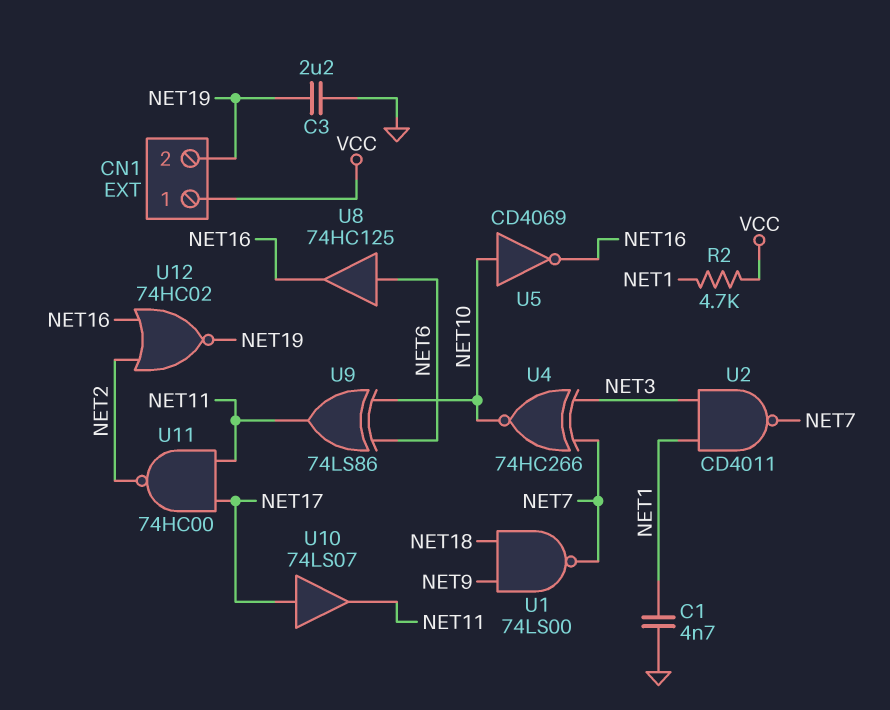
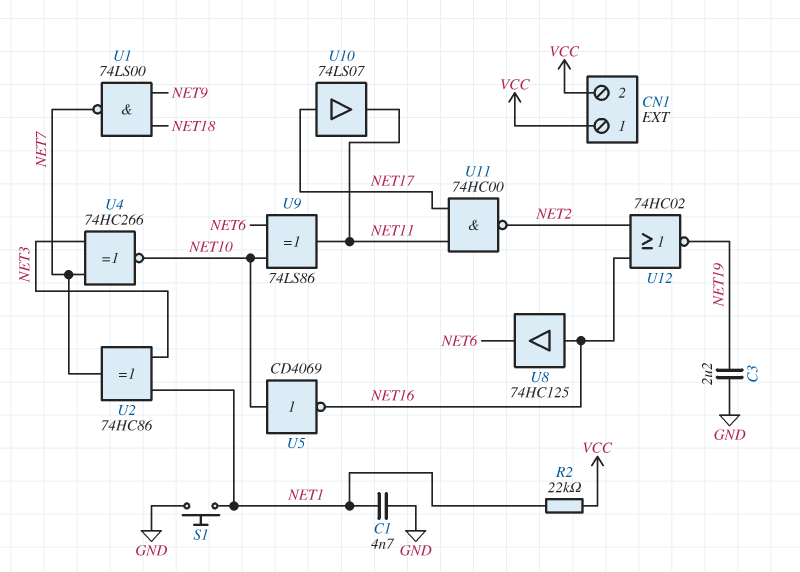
CN1 pin 2: NET19 -> VCC
R2: 4.7k (NET1, VCC) -> 22k (NET1, VCC)
S1: none -> button (GND, NET1)
U2: NAND CD4011 (in NET1, in NET3, out NET7) -> XOR 74HC86 (in NET1, in NET3, out NET7)
U8: buffer 74HC125 (in NET6, out NET16) -> buffer 74HC125 (in NET16, out NET6)

